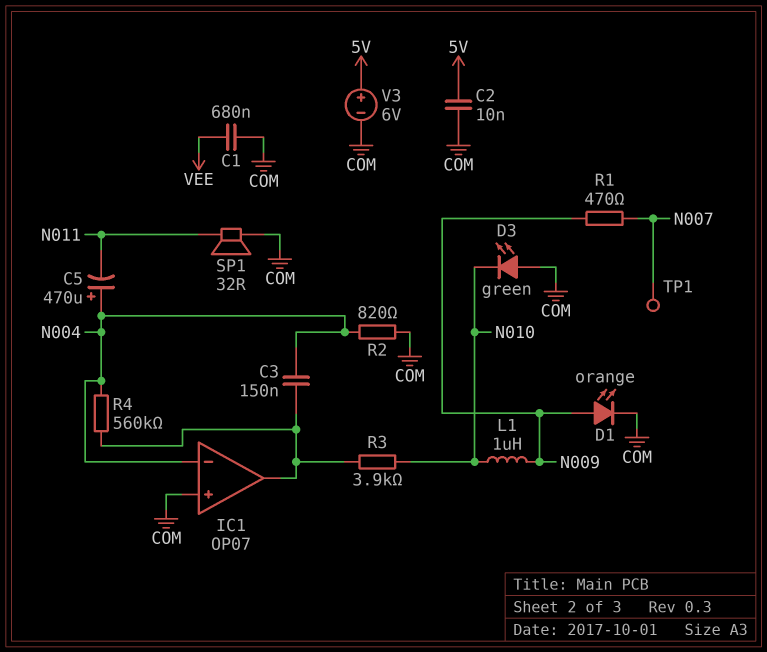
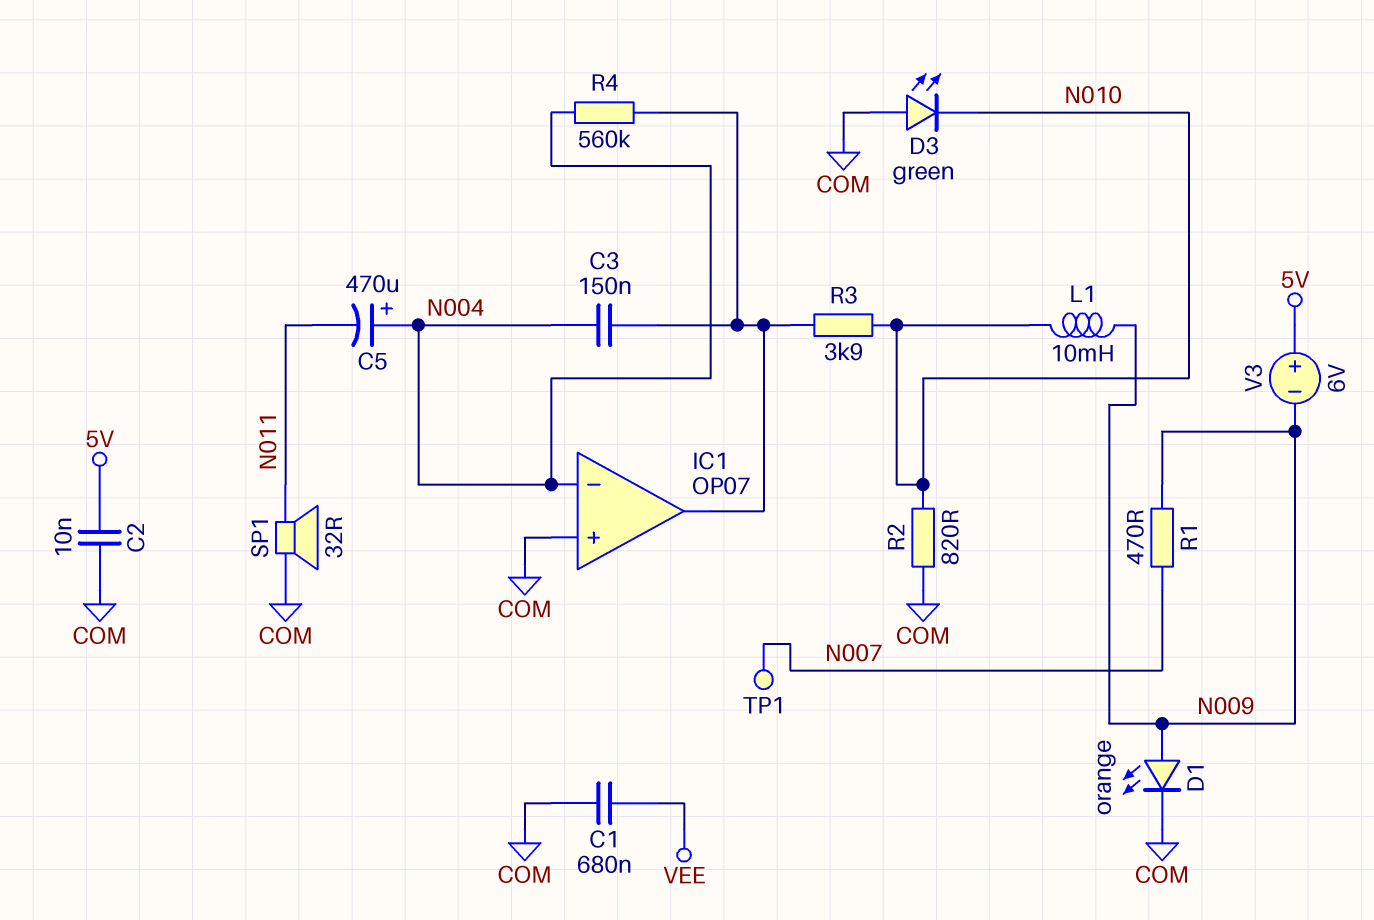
L1: 1uH (N009, N010) -> 10mH (N009, N010)
R2: 820 (COM, N004) -> 820 (COM, N010)
V3: 6V (plus 5V, minus COM) -> 6V (plus 5V, minus N009)

